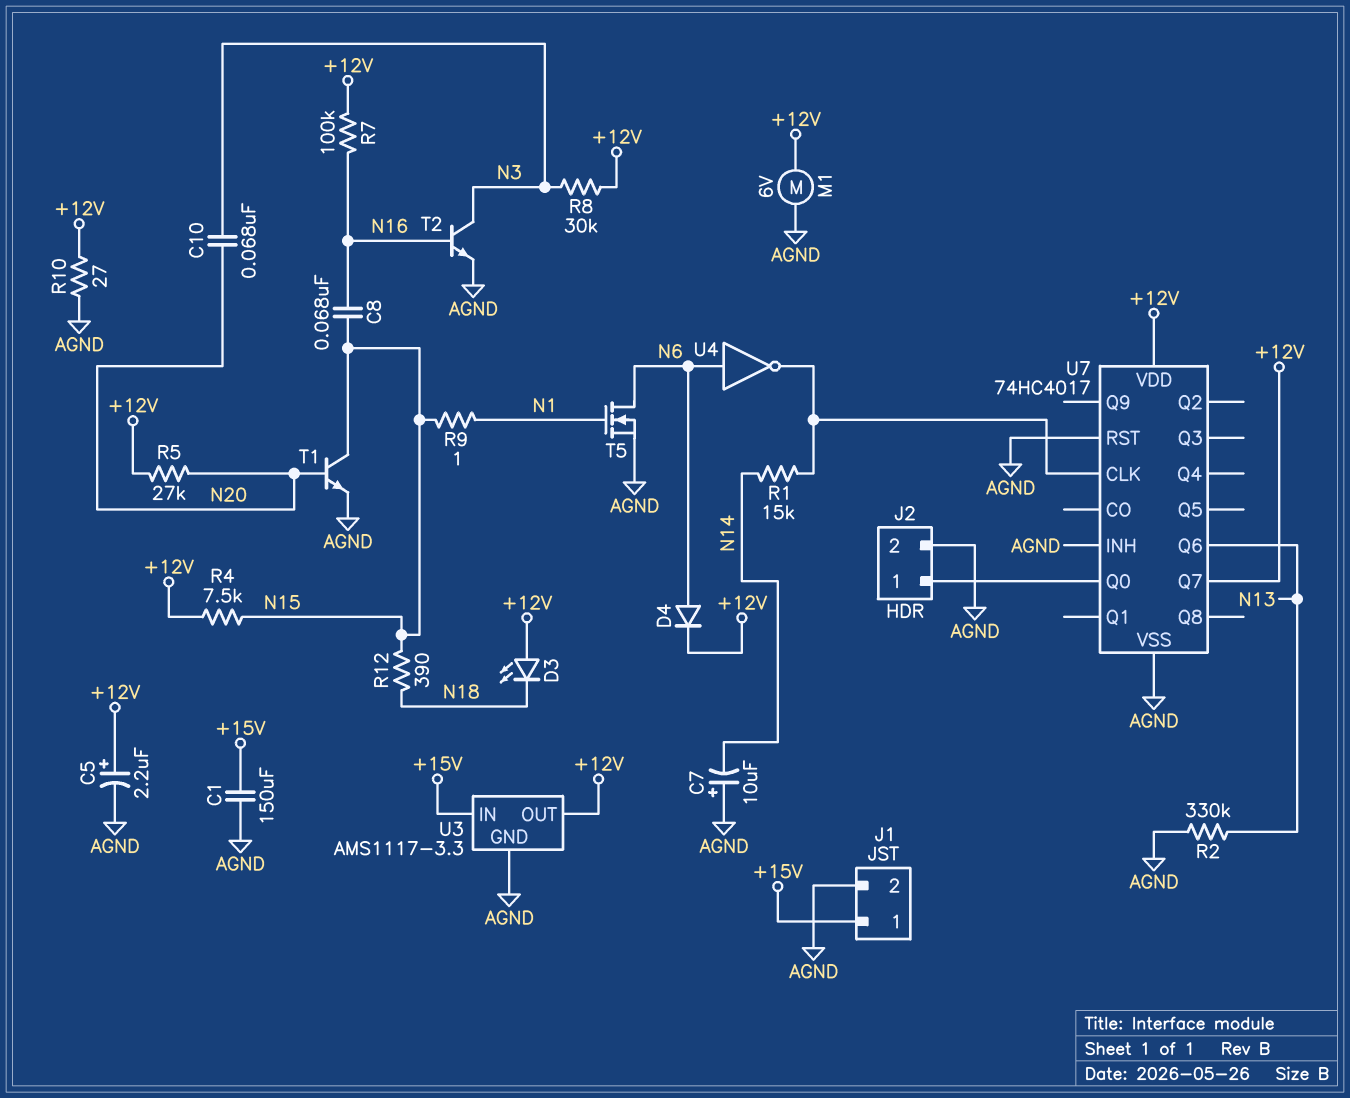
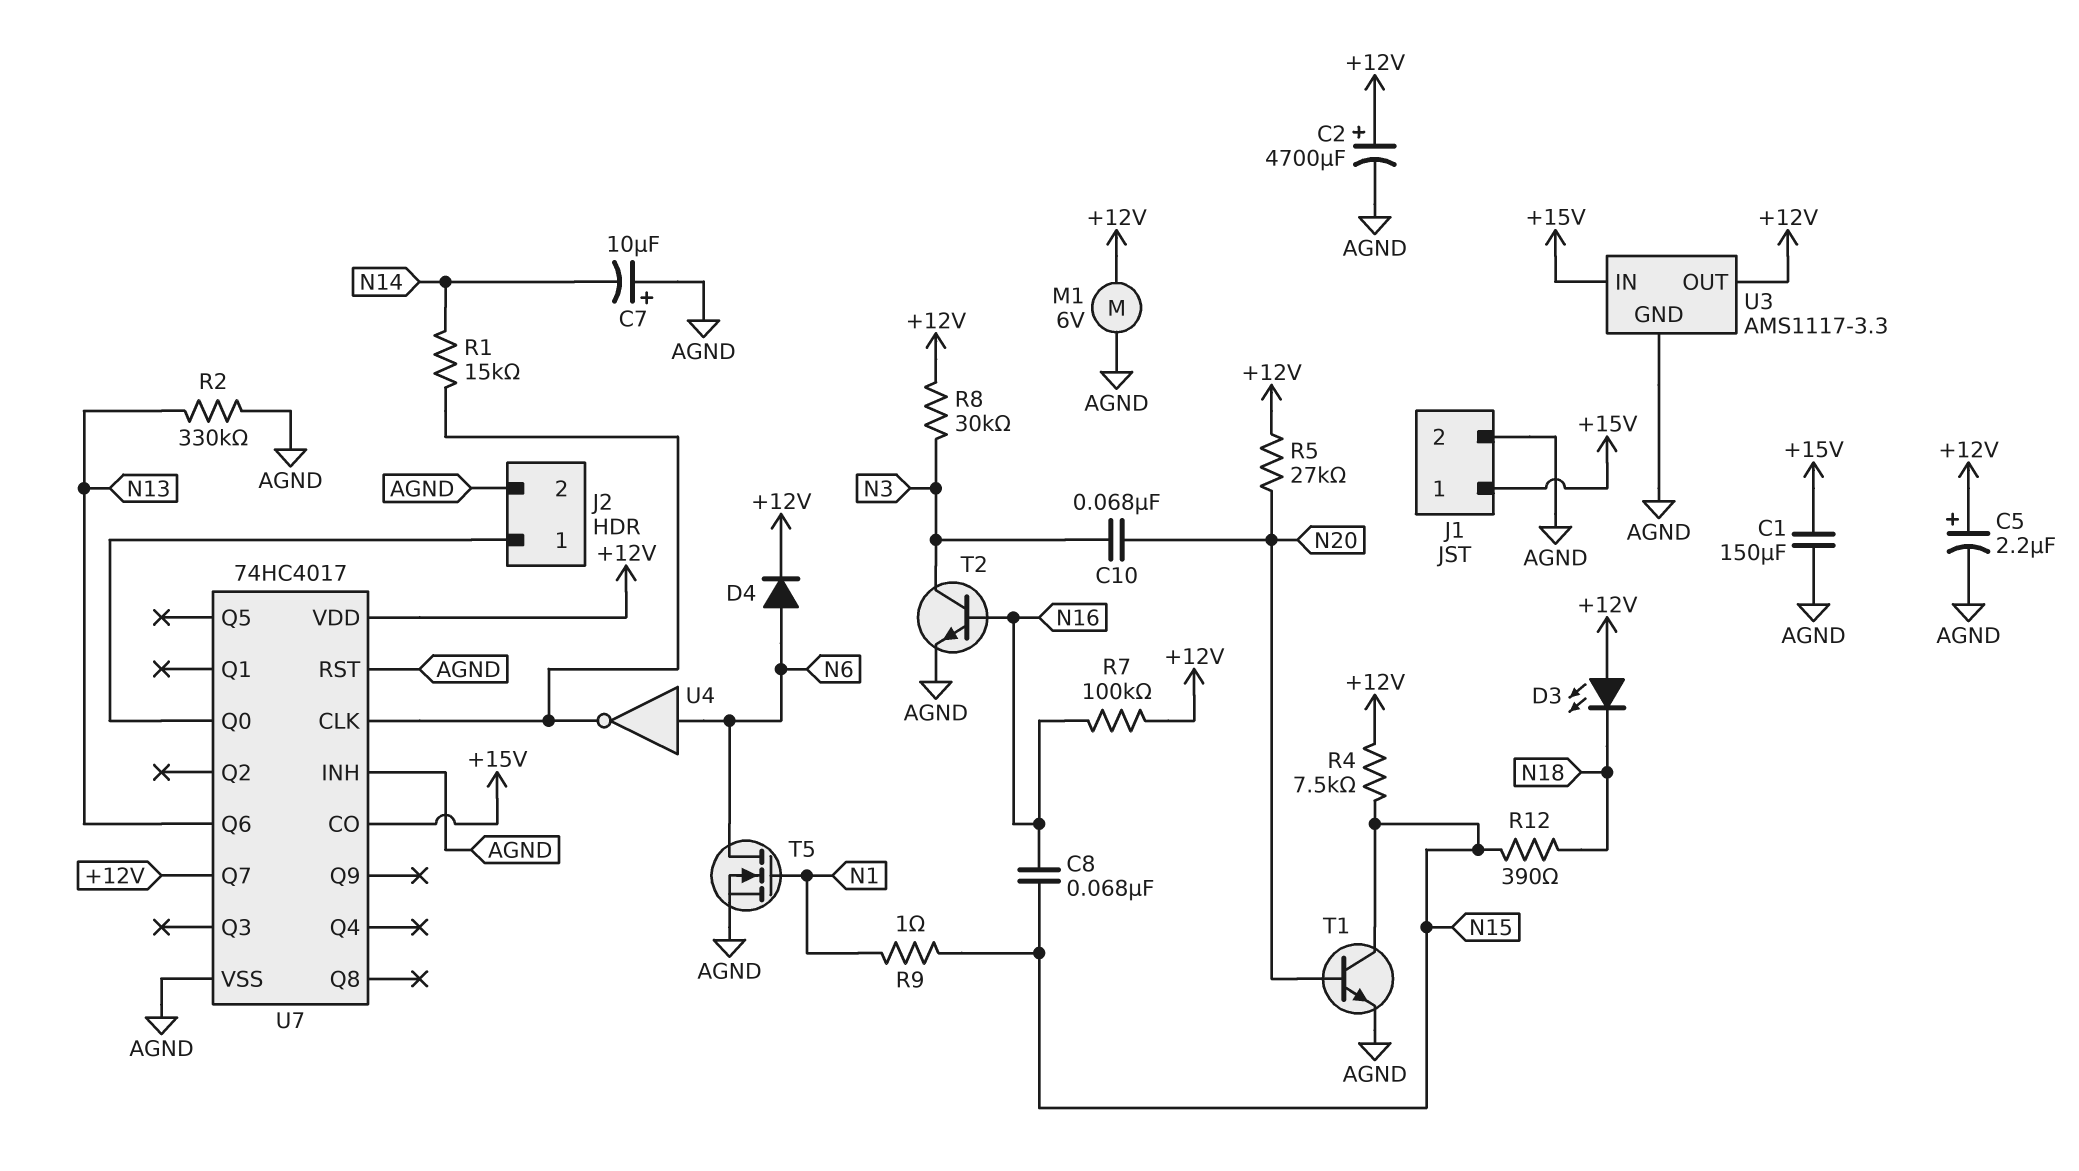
C2: none -> 4700uF (plus +12V, minus AGND)
R10: 27 (+12V, AGND) -> none
U7 pin CO: none -> +15V

